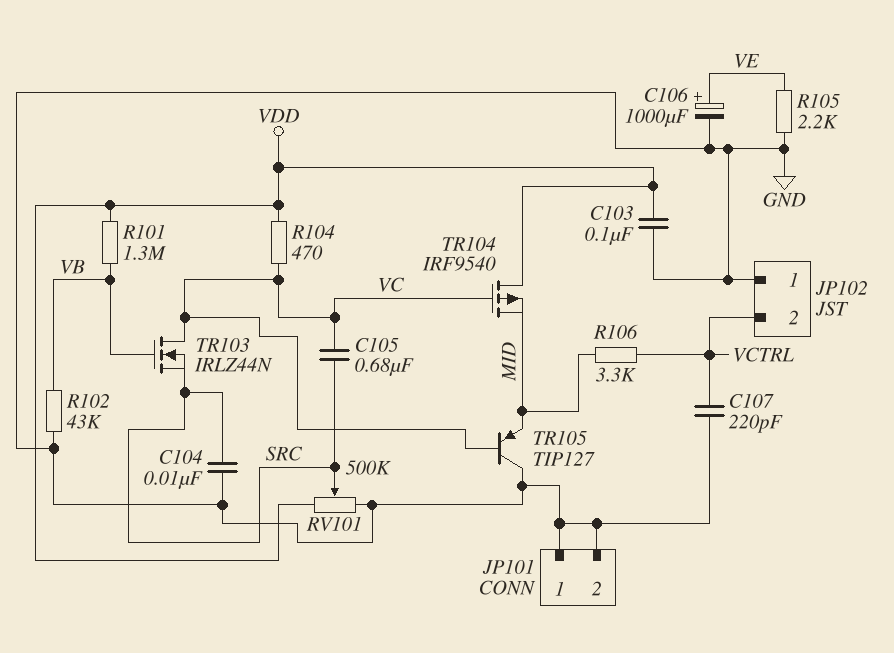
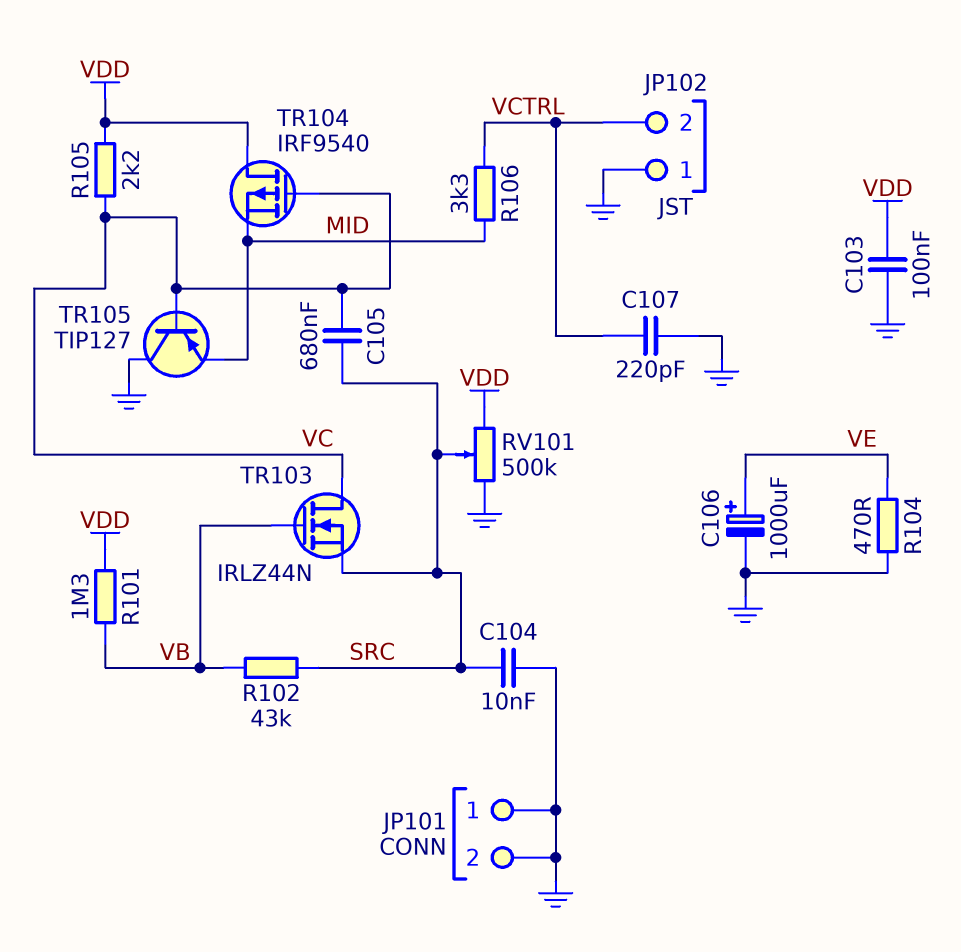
R102: 43k (GND, VB) -> 43k (SRC, VB)
R104: 470 (VC, VDD) -> 470 (GND, VE)
R105: 2.2k (GND, VE) -> 2.2k (VC, VDD)

